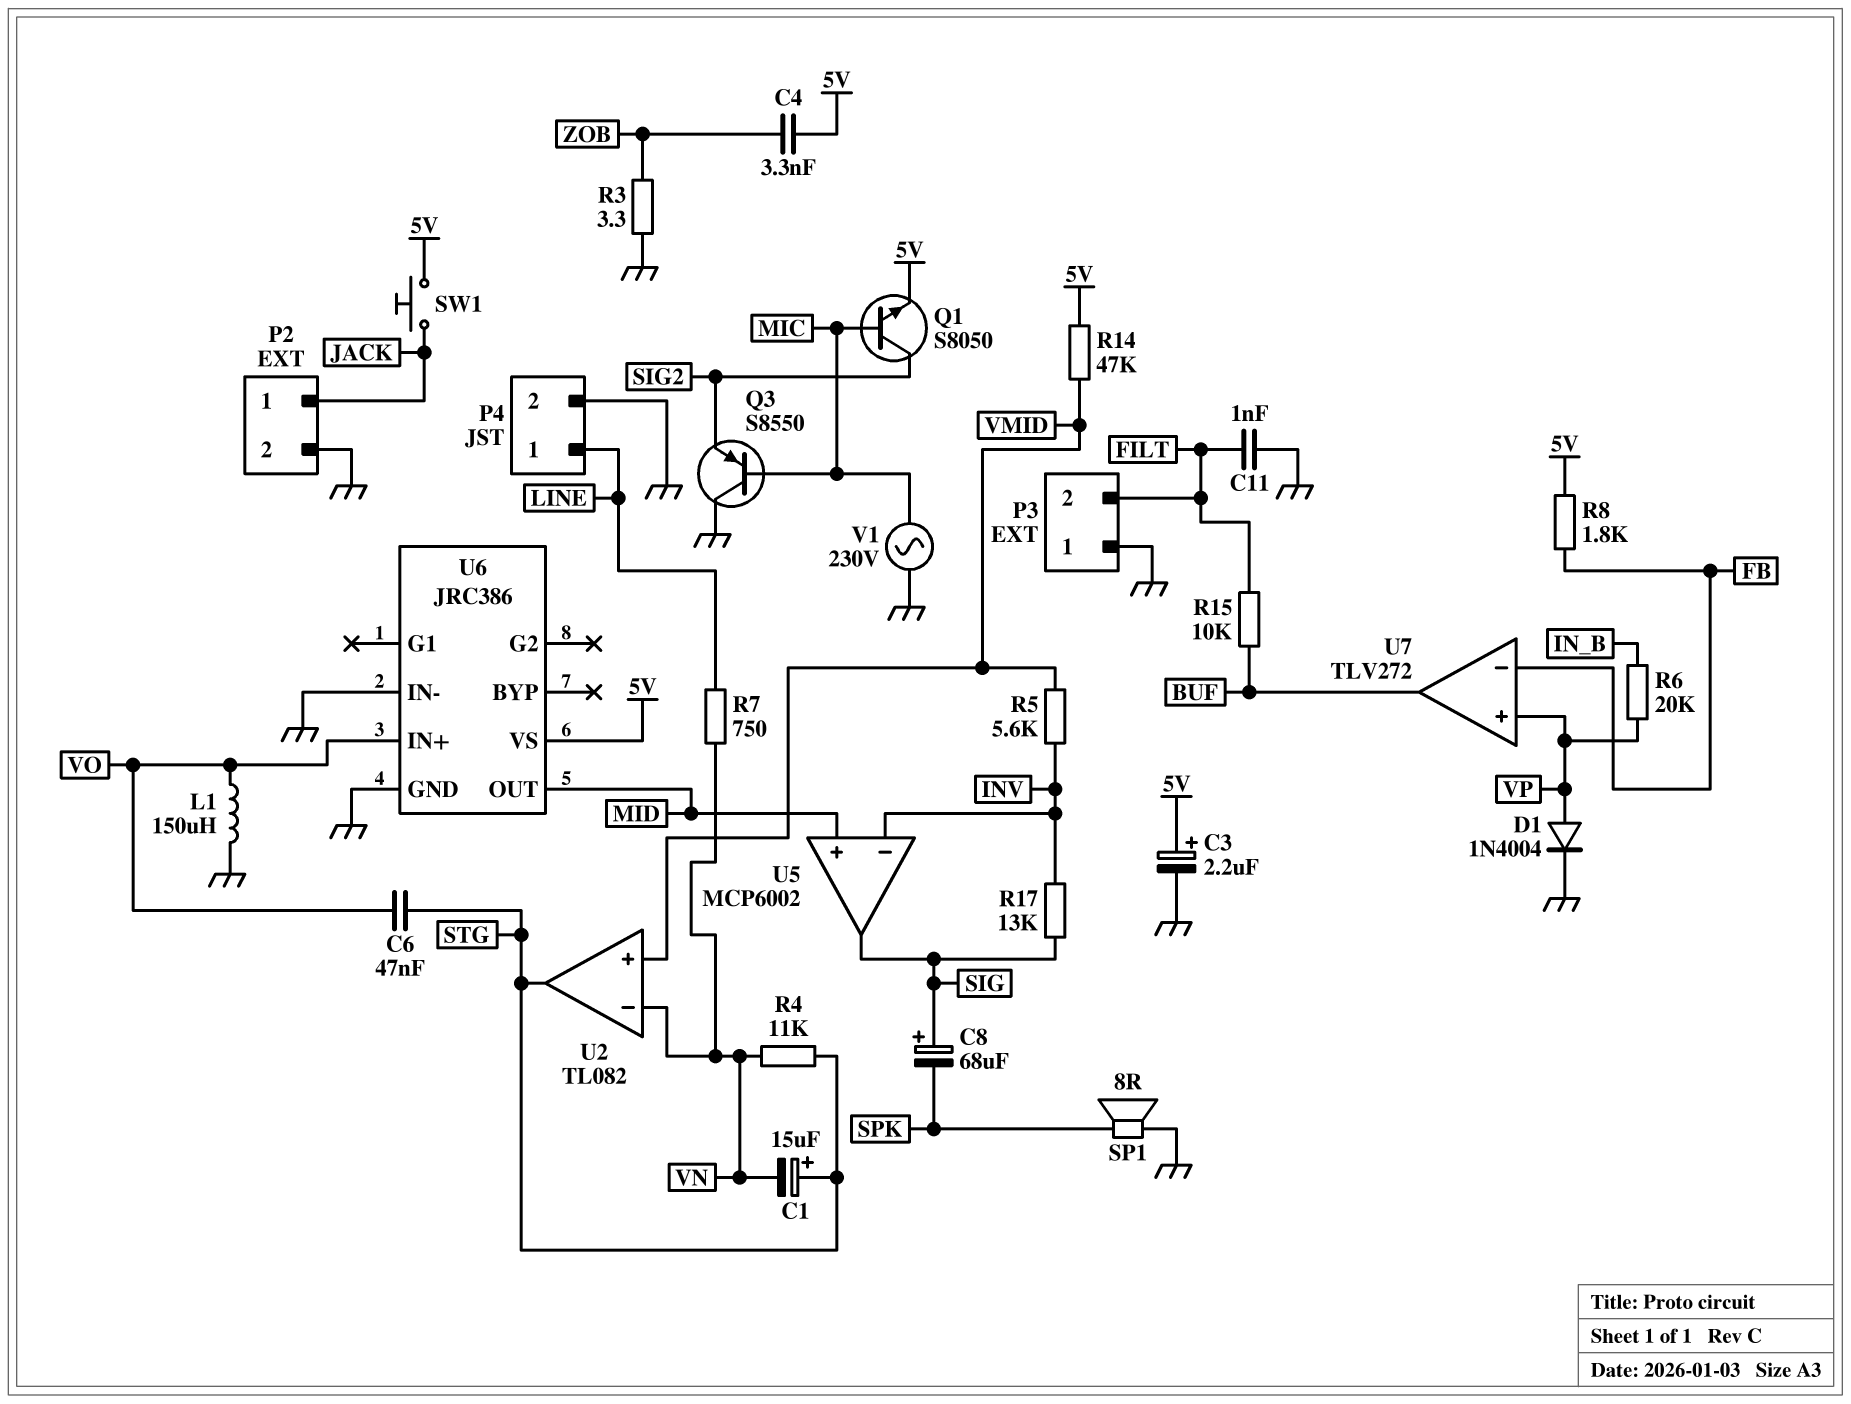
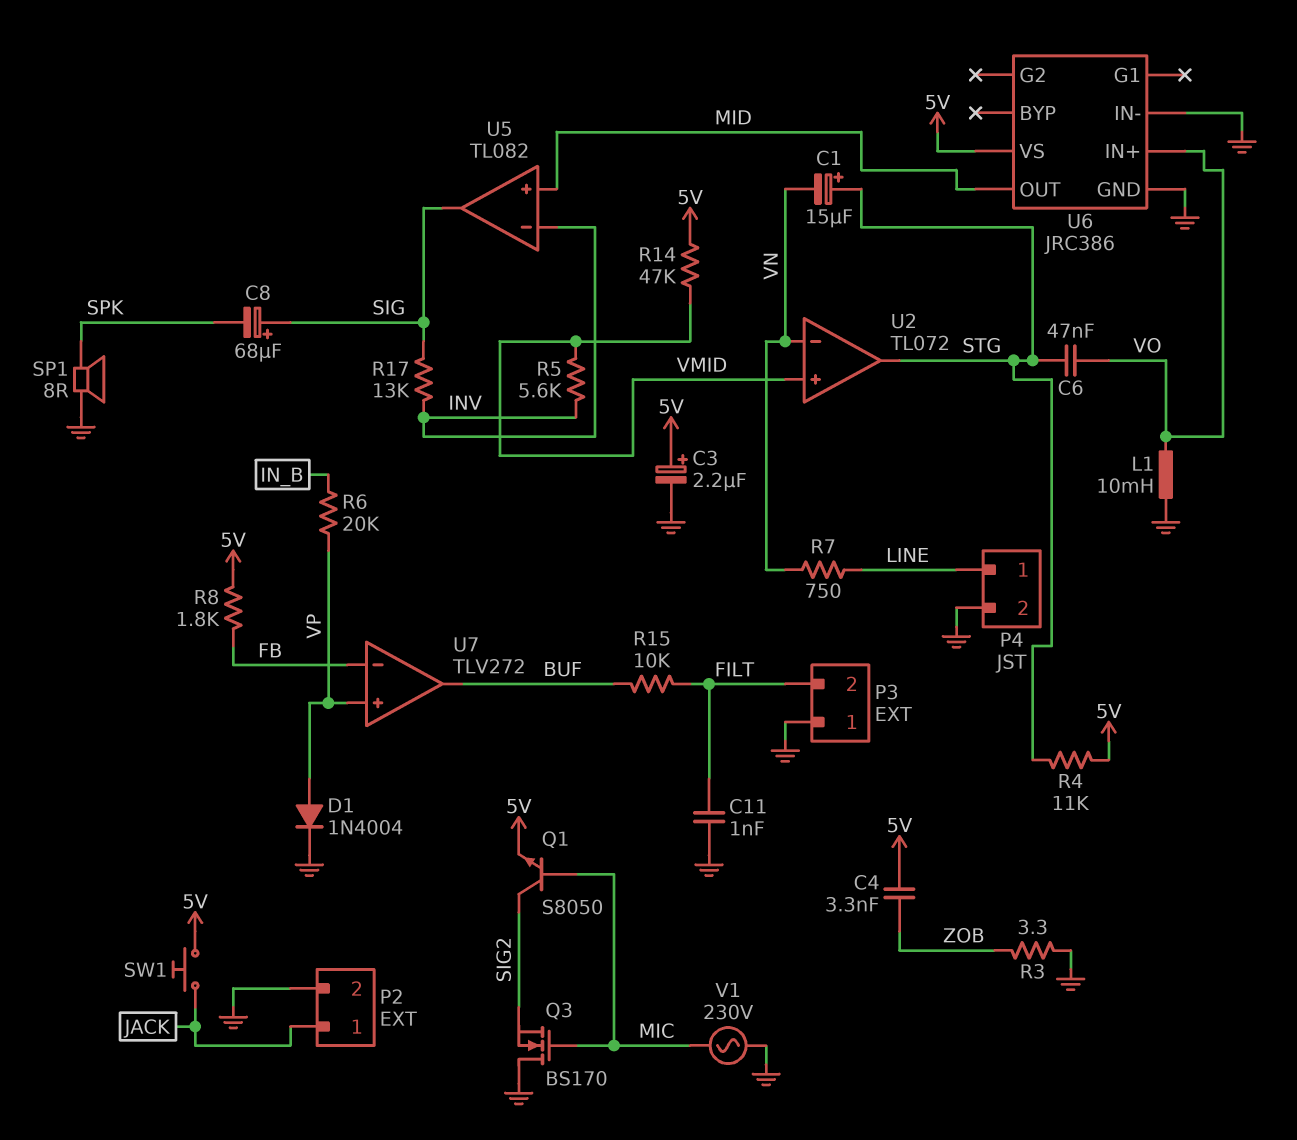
L1: 150uH (GND, VO) -> 10mH (GND, VO)
Q3: PNP S8550 (B MIC, C GND, E SIG2) -> NMOS BS170 (G MIC, D GND, S SIG2)
R4: 11k (STG, VN) -> 11k (5V, STG)
U2: TL082 -> TL072
U5: MCP6002 -> TL082

